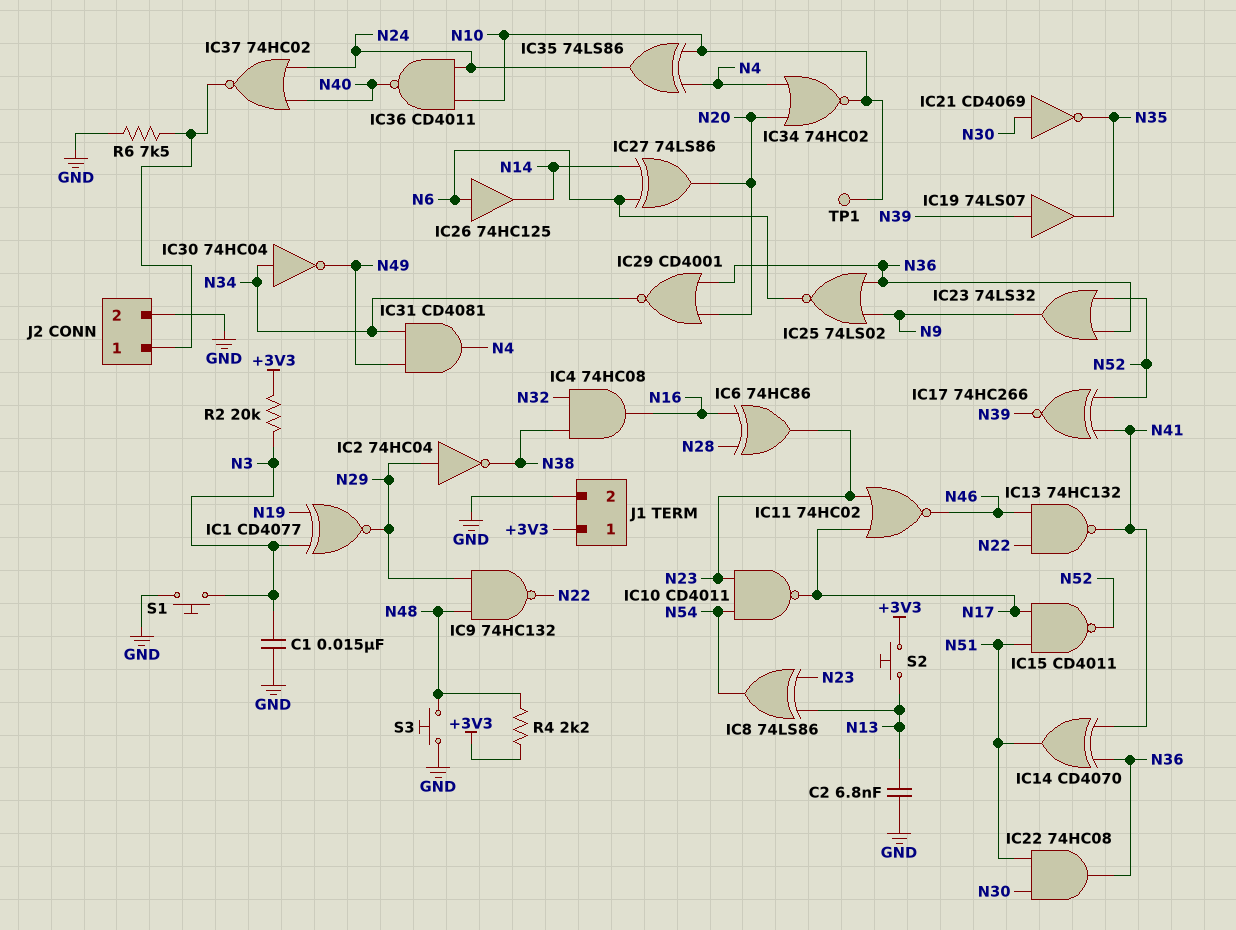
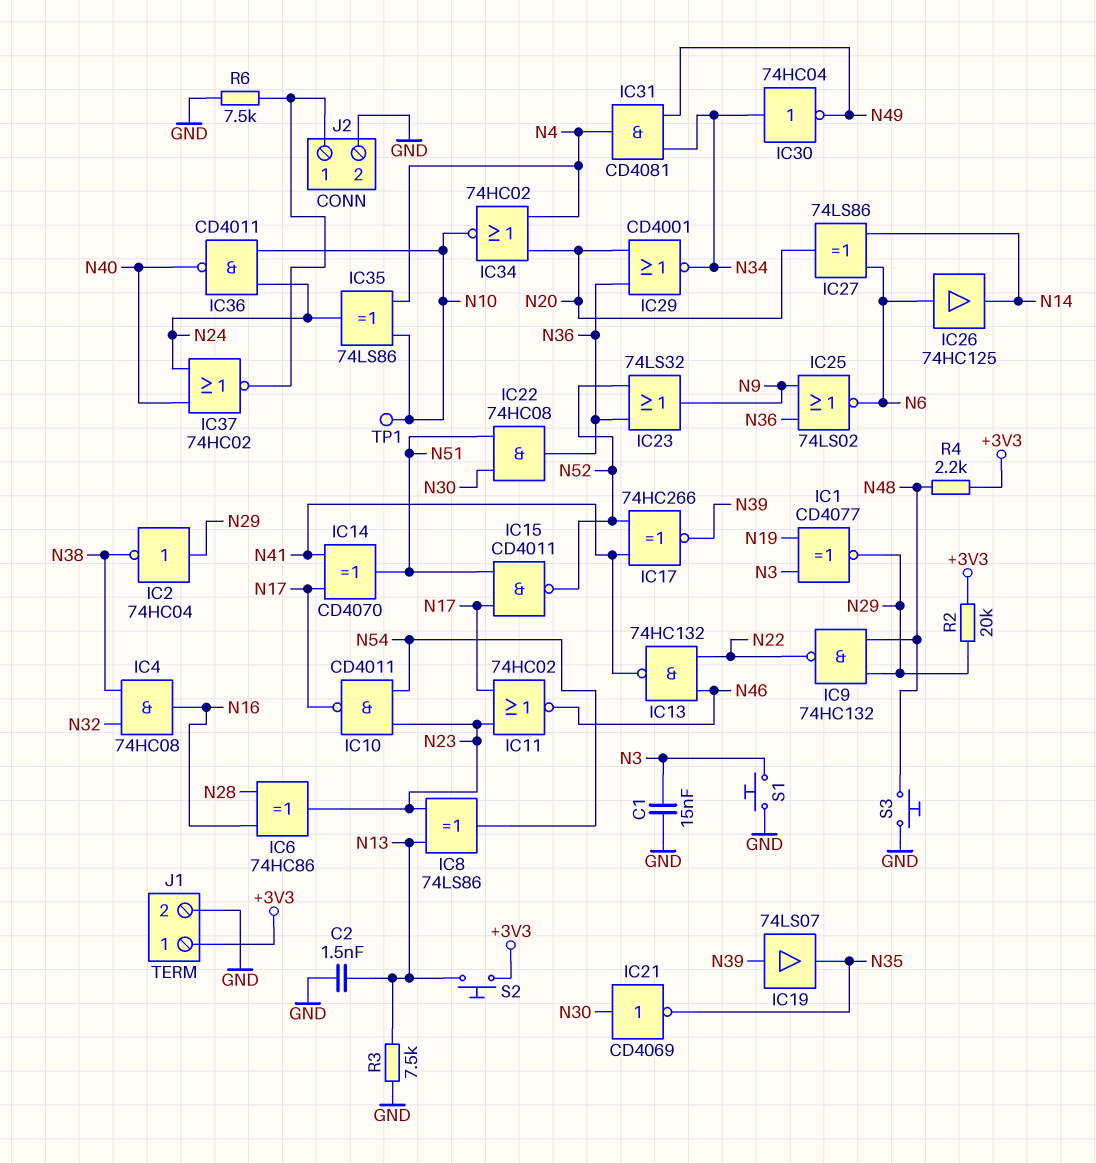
C2: 6.8nF (GND, N13) -> 1.5nF (GND, N13)
IC14: XOR CD4070 (in N36, in N41, out N51) -> XOR CD4070 (in N17, in N41, out N51)
R2: 20k (+3V3, N3) -> 20k (+3V3, N29)
R3: none -> 7.5k (GND, N13)

